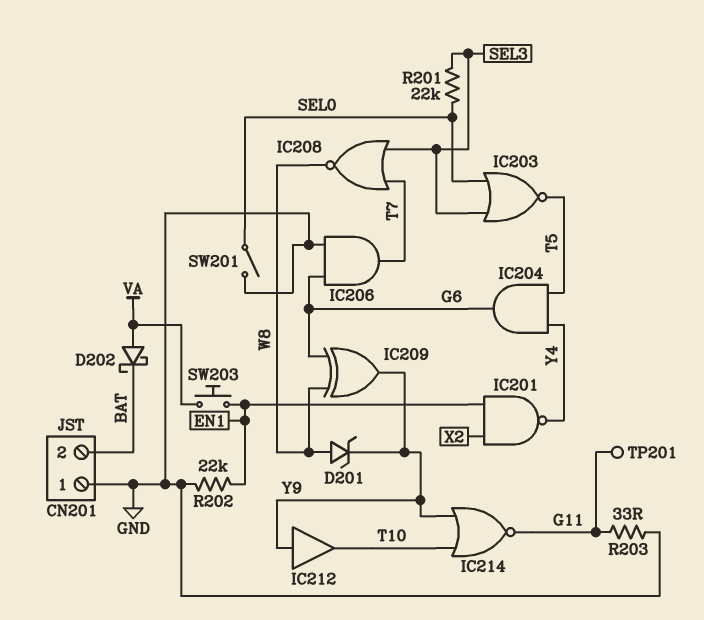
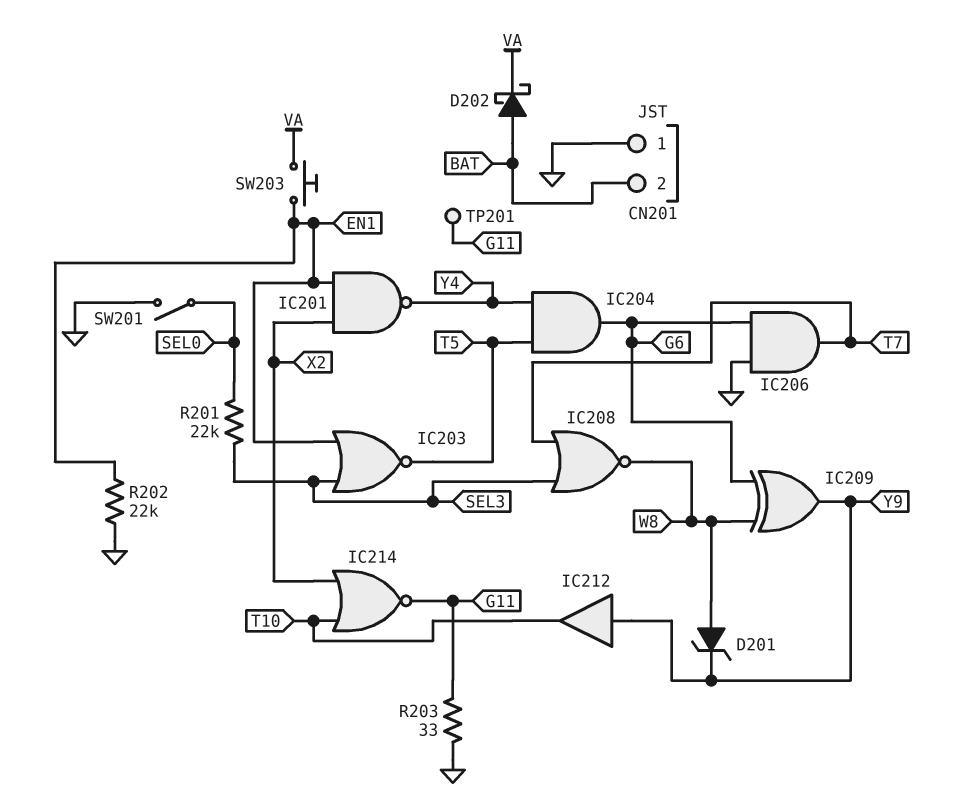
D202: schottky (A VA, K BAT) -> schottky (A BAT, K VA)
IC203: NOR (in SEL0, in SEL3, out T5) -> NOR (in EN1, in SEL3, out T5)
IC214: NOR (in T10, in Y9, out G11) -> NOR (in T10, in X2, out G11)

